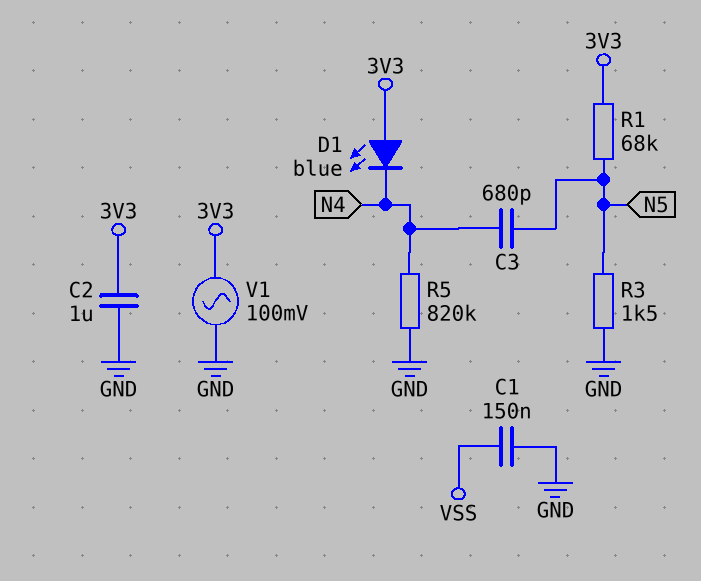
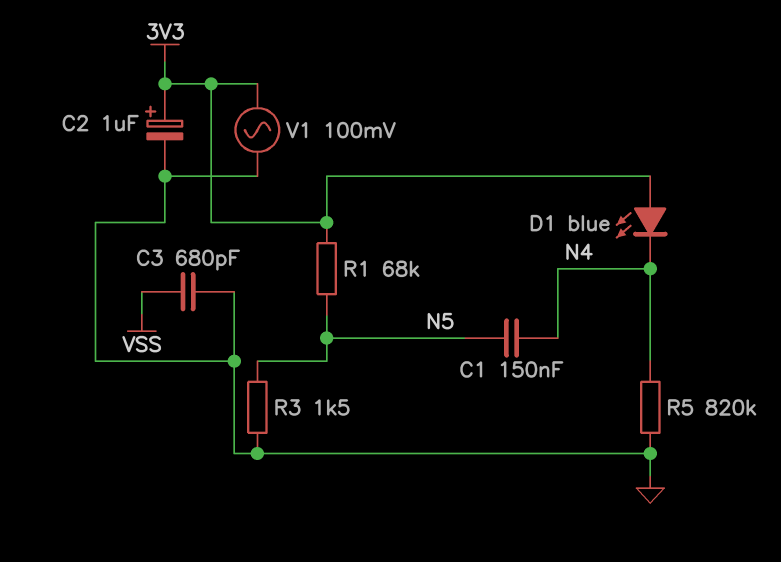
C1: 150nF (GND, VSS) -> 150nF (N4, N5)
C2: 1uF (3V3, GND) -> 1uF (plus 3V3, minus GND)
C3: 680pF (N4, N5) -> 680pF (GND, VSS)

